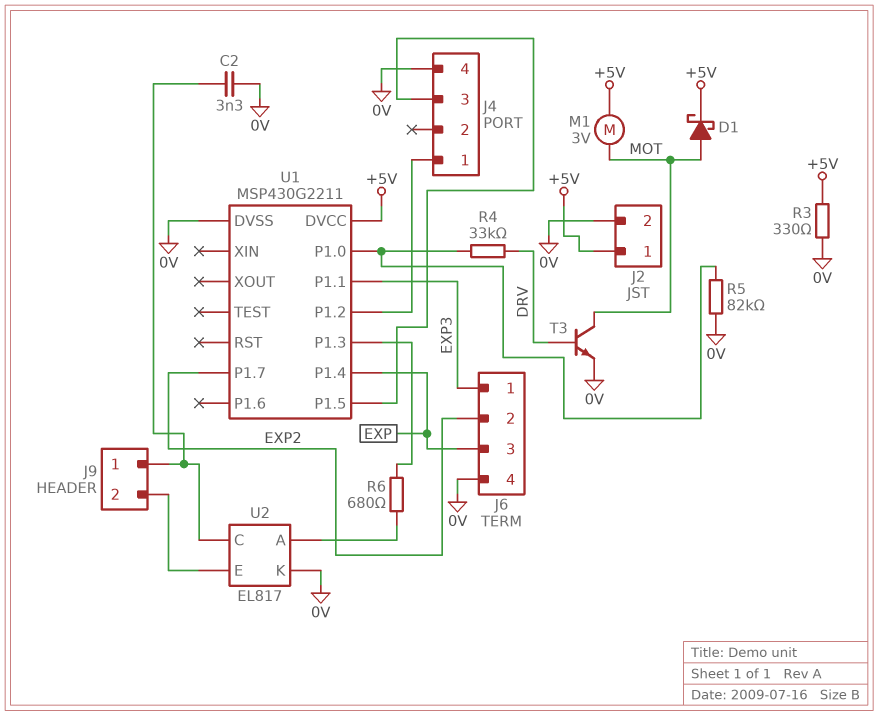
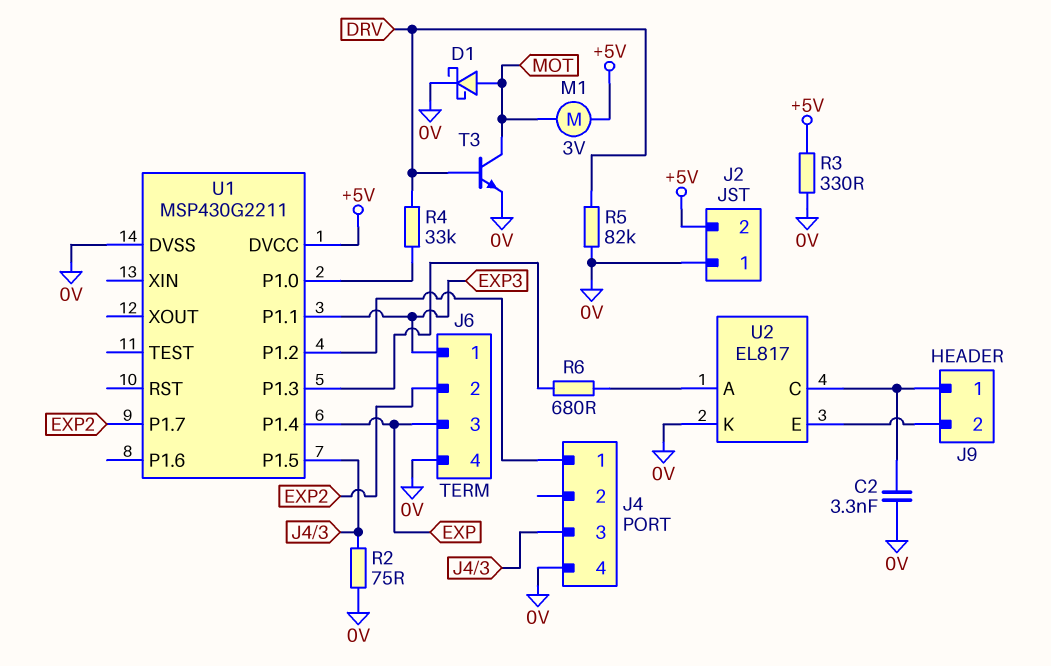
D1: schottky (A MOT, K +5V) -> schottky (A MOT, K 0V)
J2 pin 1: +5V -> 0V
J2 pin 2: 0V -> +5V
R2: none -> 75 (0V, J4/3)
R5: 82k (0V, U1/P1.0) -> 82k (0V, DRV)

